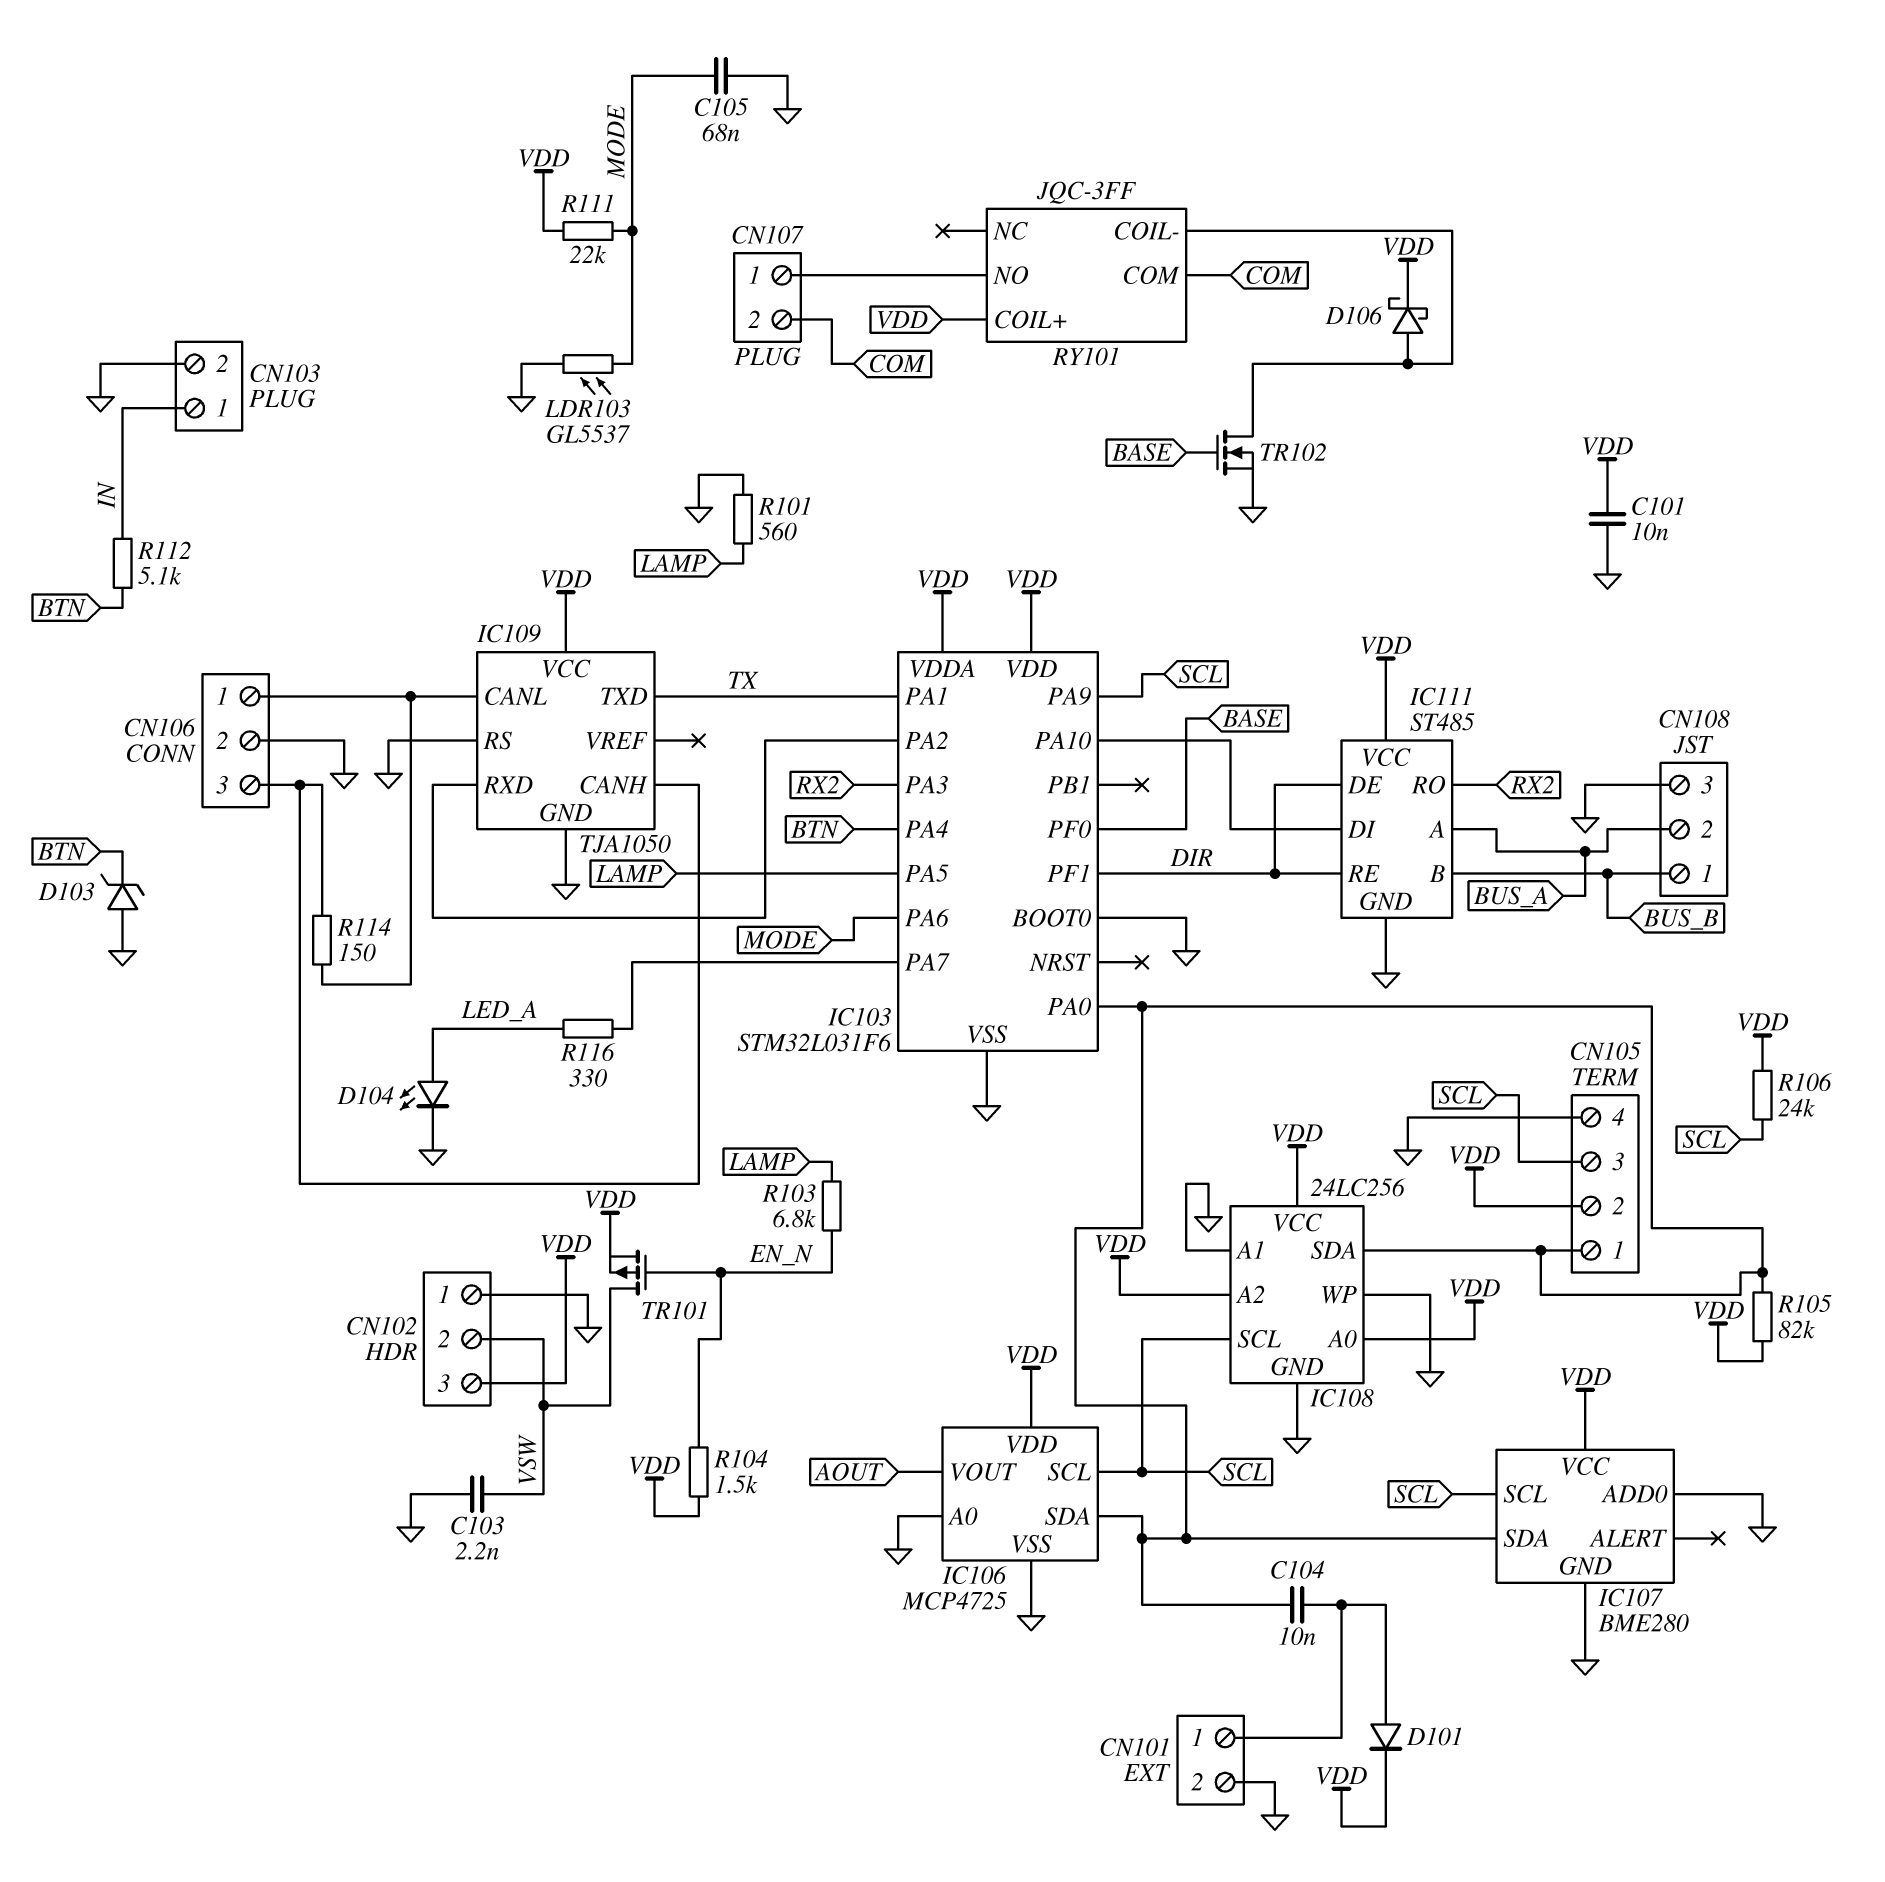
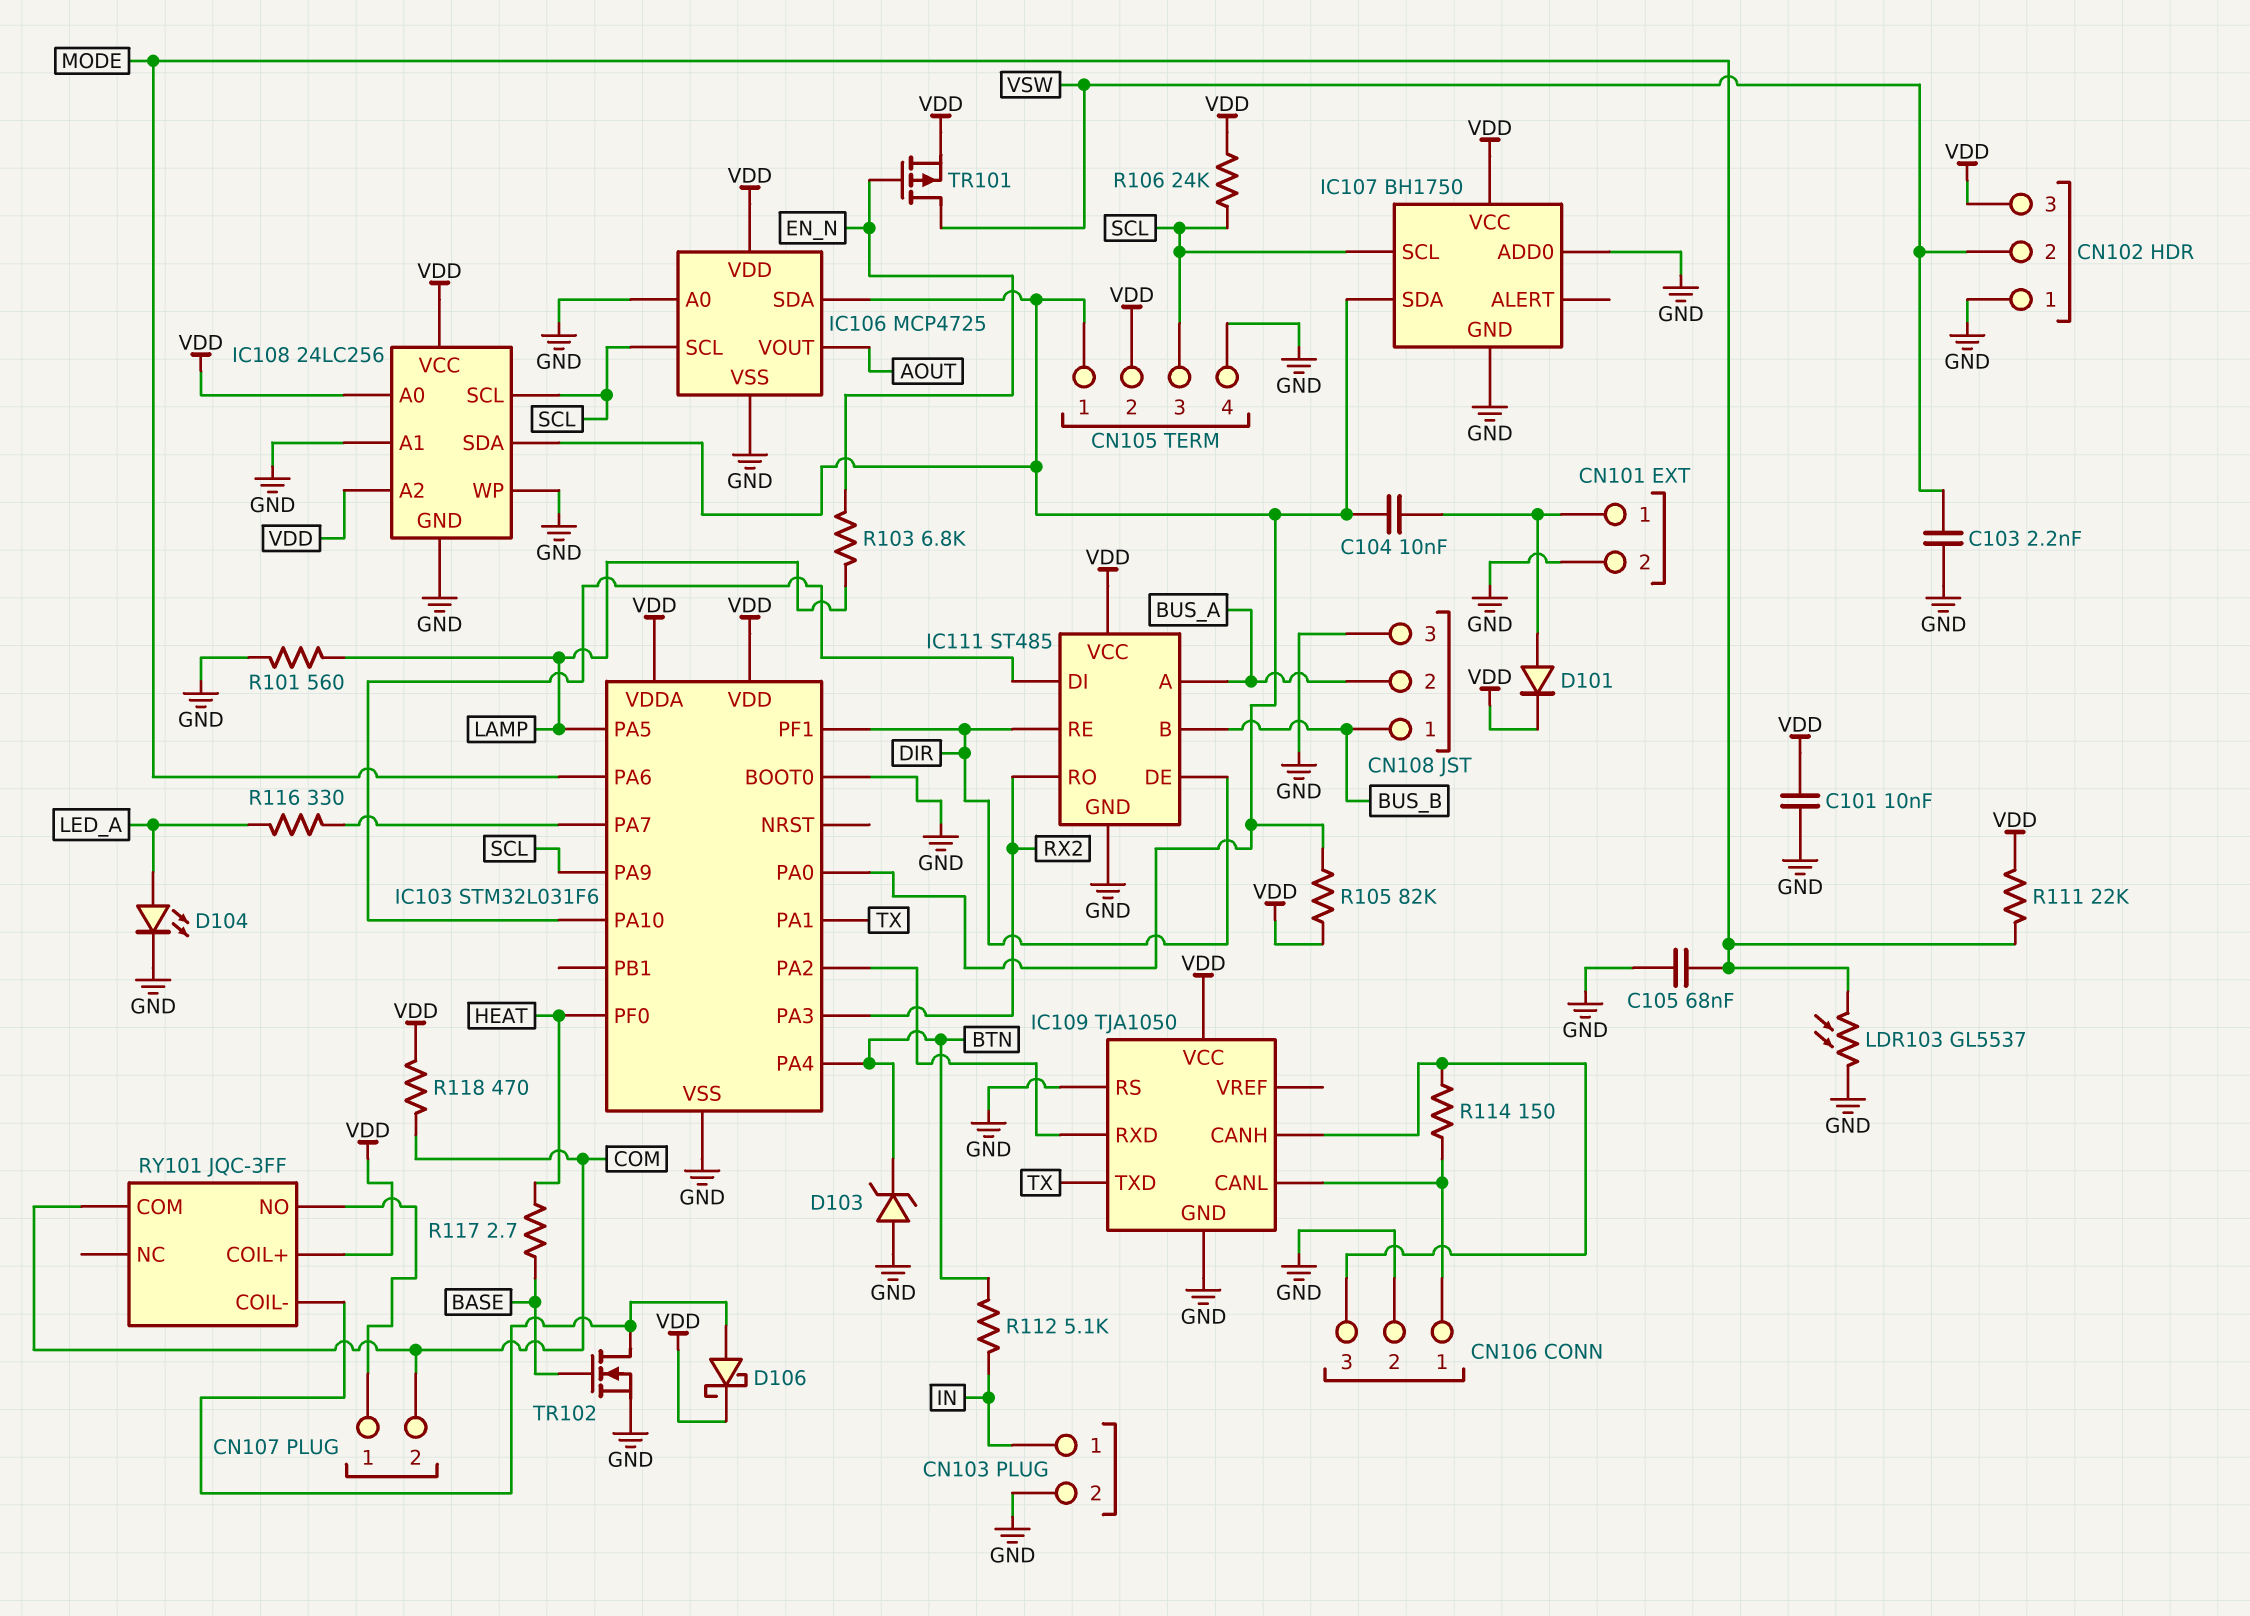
IC103 pin PF0: BASE -> HEAT
IC107: BME280 -> BH1750
R104: 1.5k (EN_N, VDD) -> none
R117: none -> 2.7 (BASE, HEAT)
R118: none -> 470 (COM, VDD)

